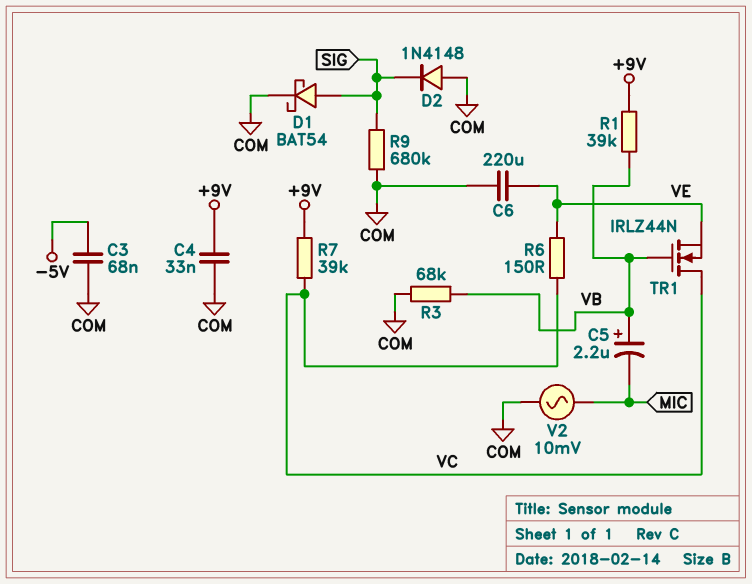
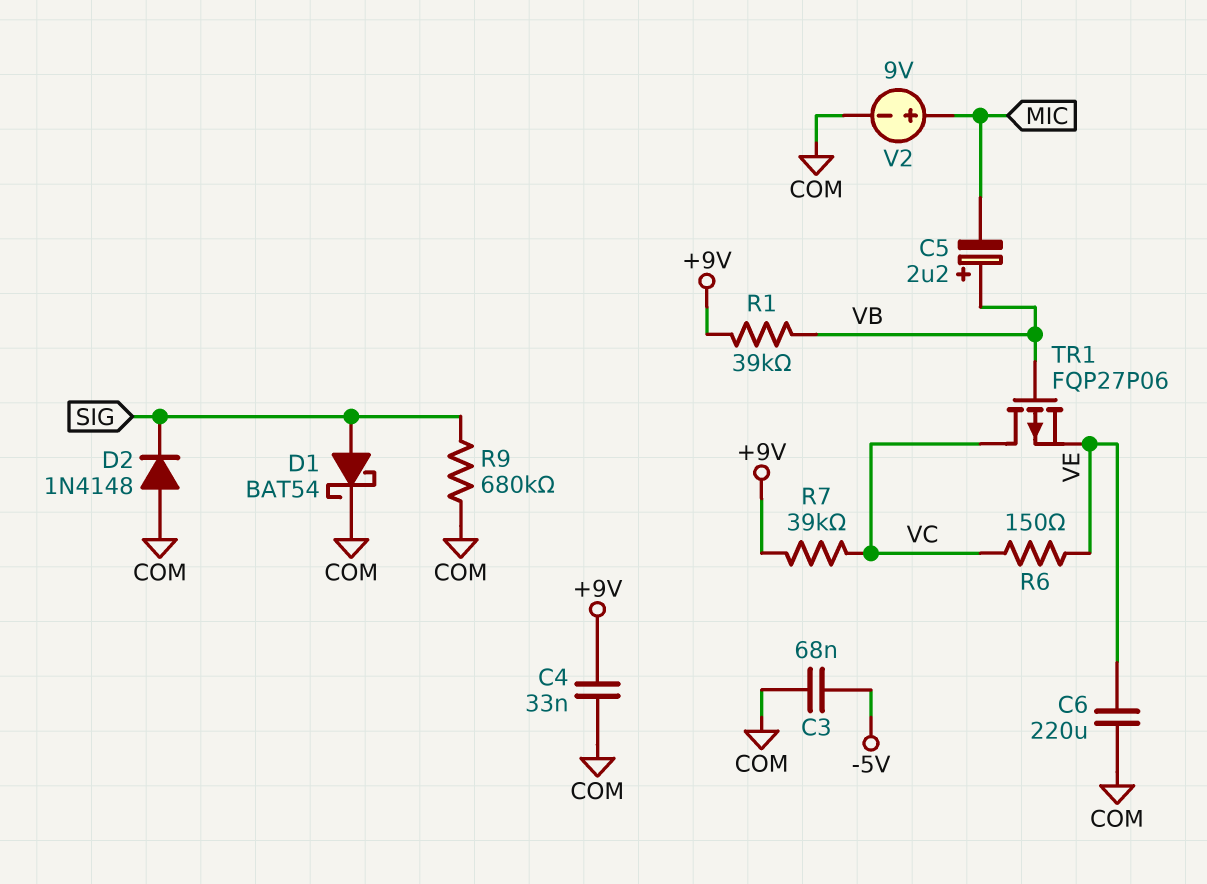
R3: 68k (COM, VB) -> none
TR1: NMOS IRLZ44N (G VB, D VC, S VE) -> PMOS FQP27P06 (G VB, D VC, S VE)
V2: AC 10mV (COM, MIC) -> 9V (plus MIC, minus COM)

